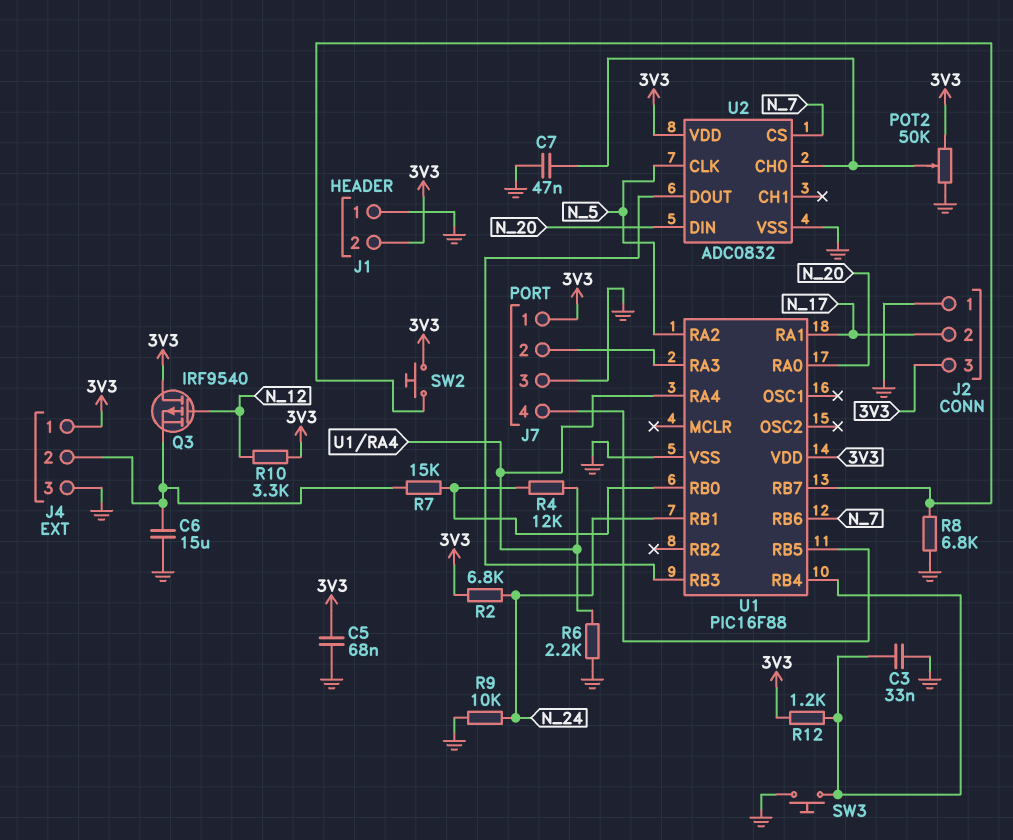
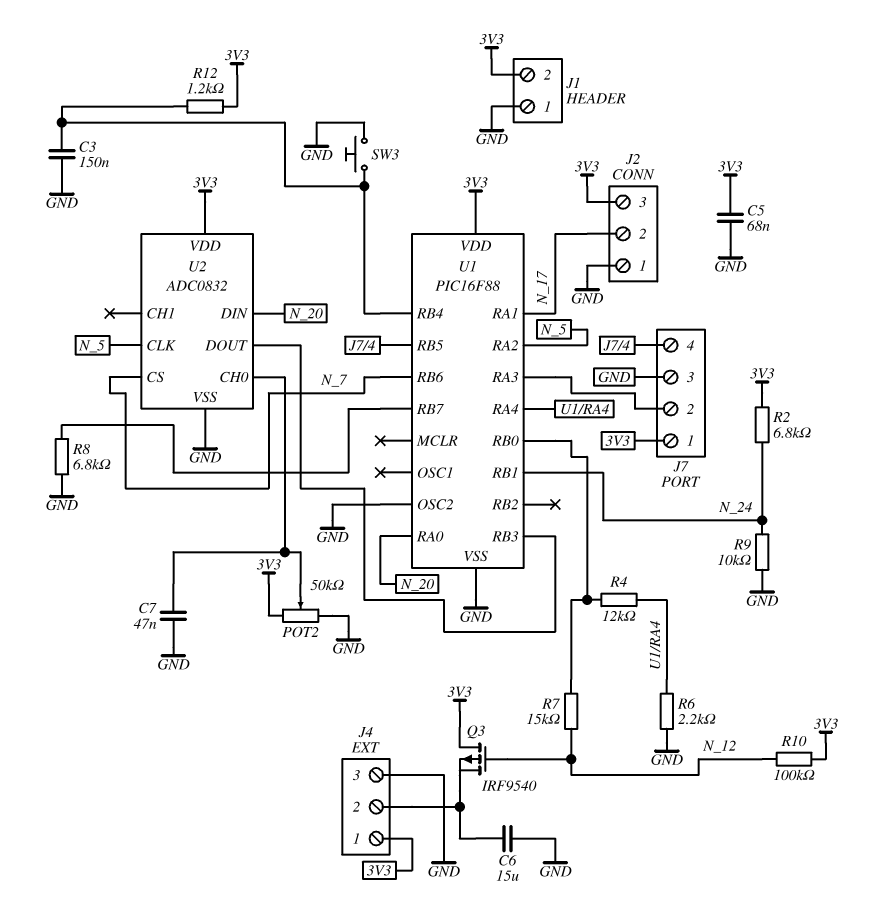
C3: 33nF (GND, U1/RB4) -> 150nF (GND, U1/RB4)
R7: 15k (J4/2, U1/RB0) -> 15k (N_12, U1/RB0)
R10: 3.3k (3V3, N_12) -> 100k (3V3, N_12)
SW2: button (3V3, U1/RB7) -> none
U1 pin OSC2: none -> GND

